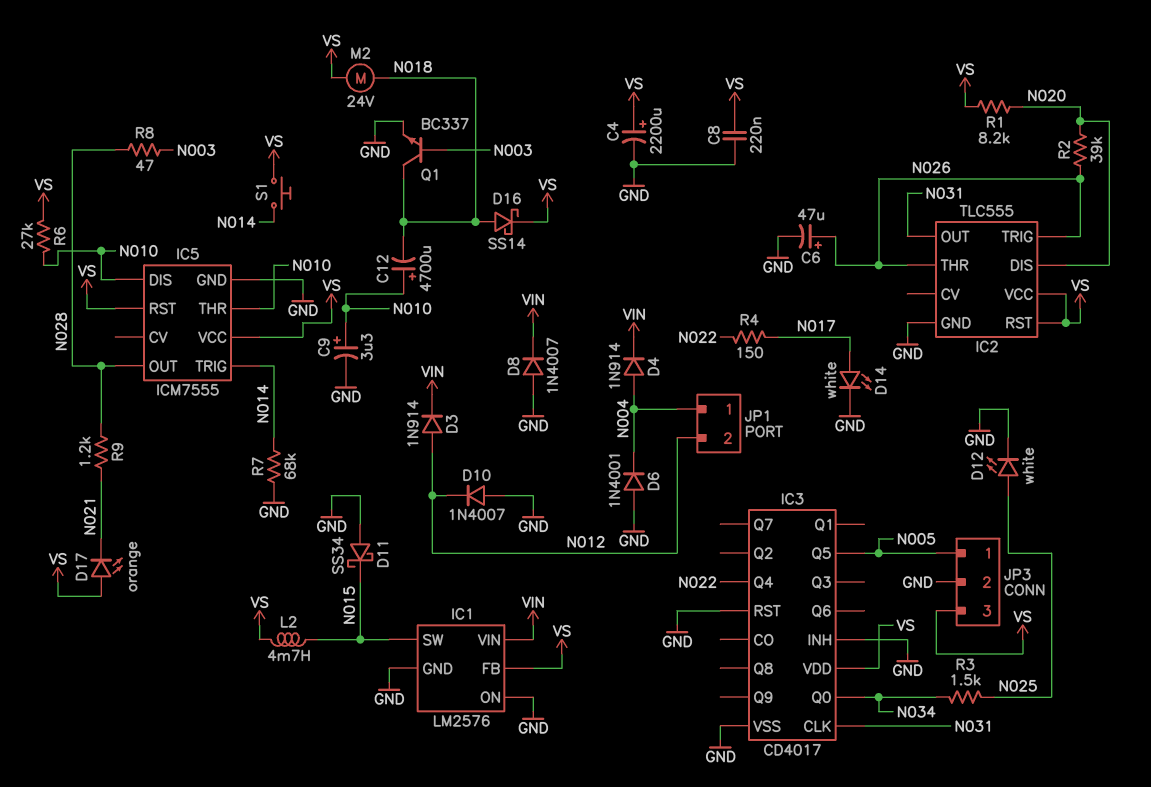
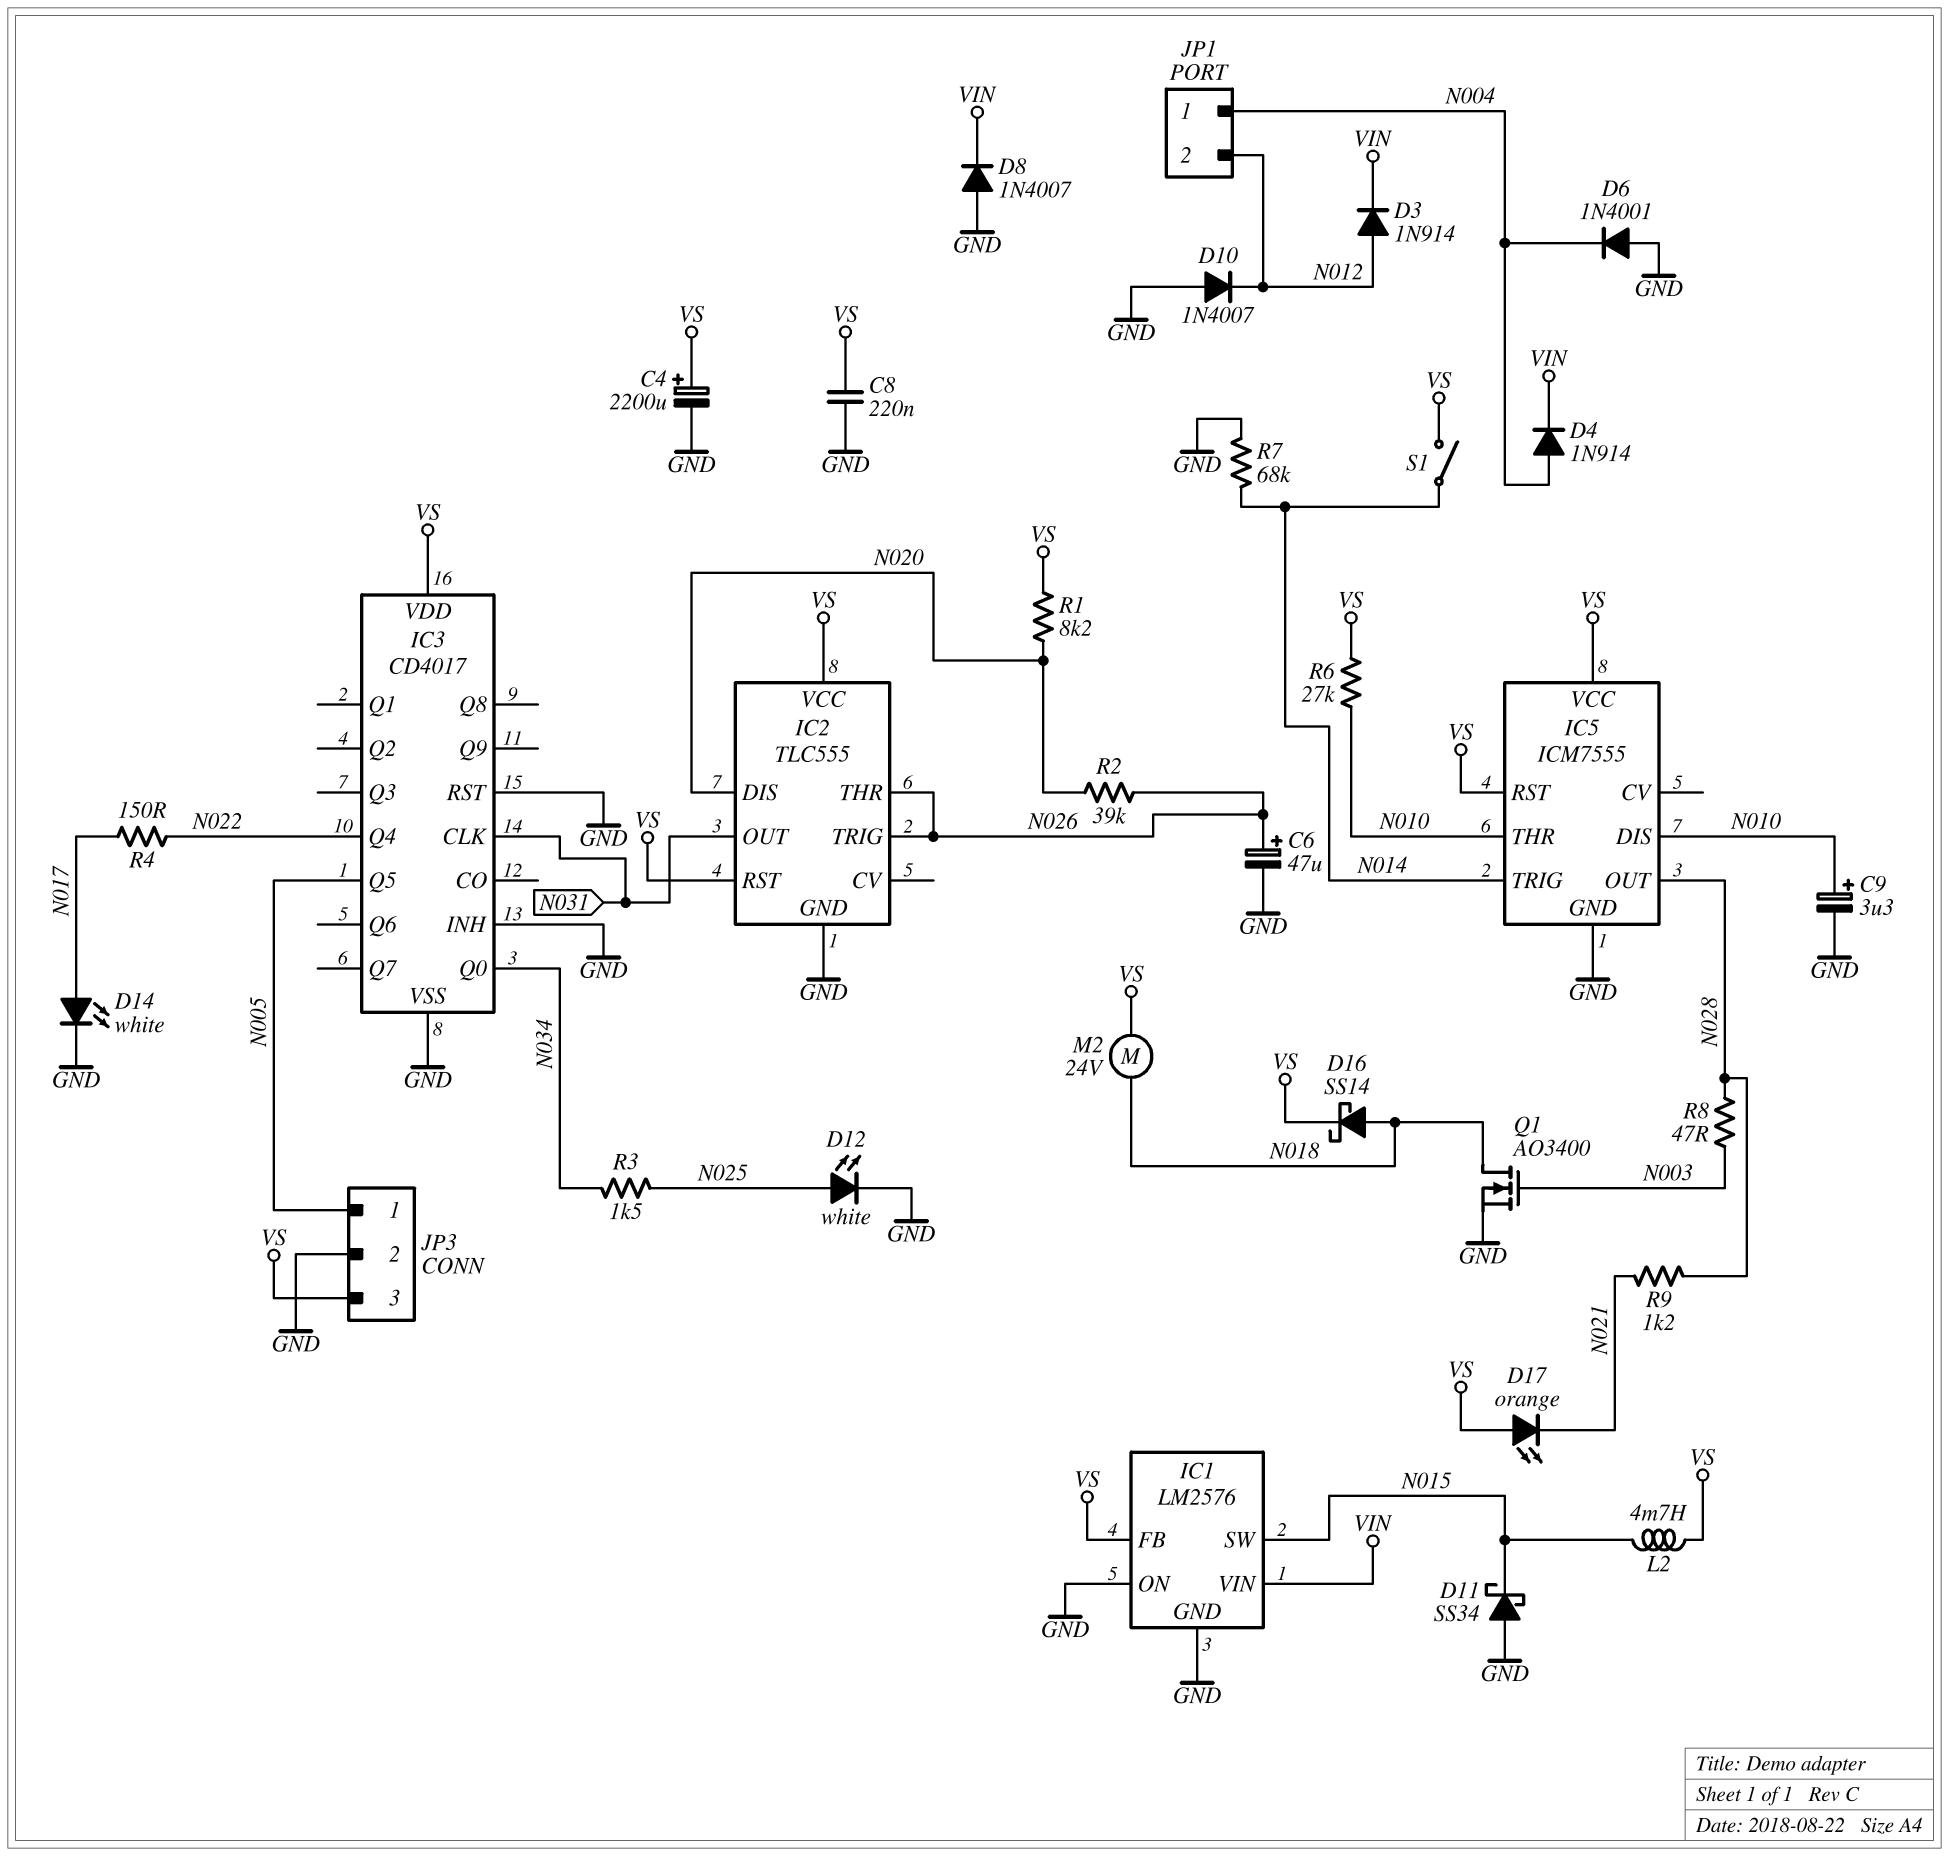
C12: 4700uF (plus N010, minus N018) -> none
Q1: NPN BC337 (B N003, C N018, E GND) -> NMOS AO3400 (G N003, D N018, S GND)
S1: button (N014, VS) -> switch (N014, VS)

